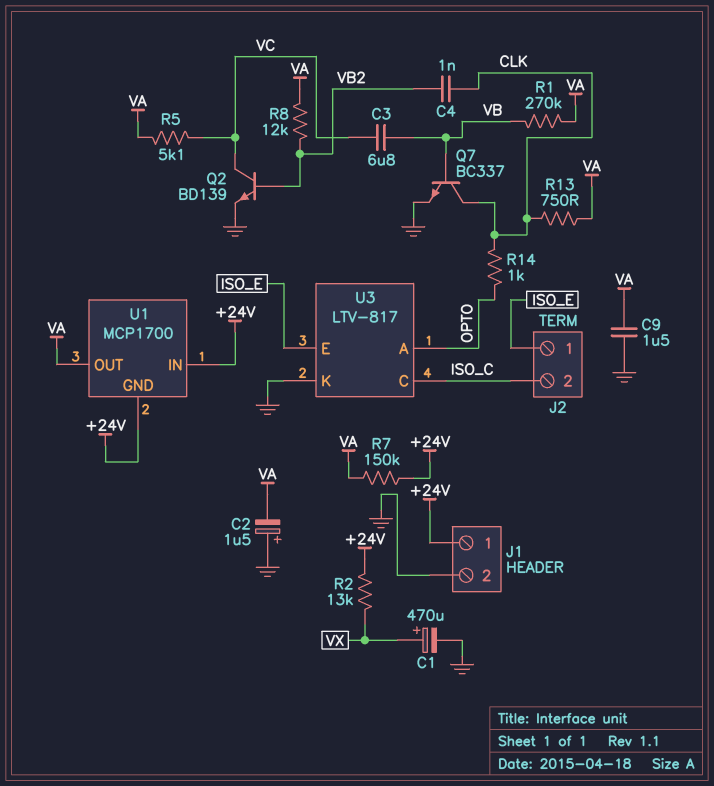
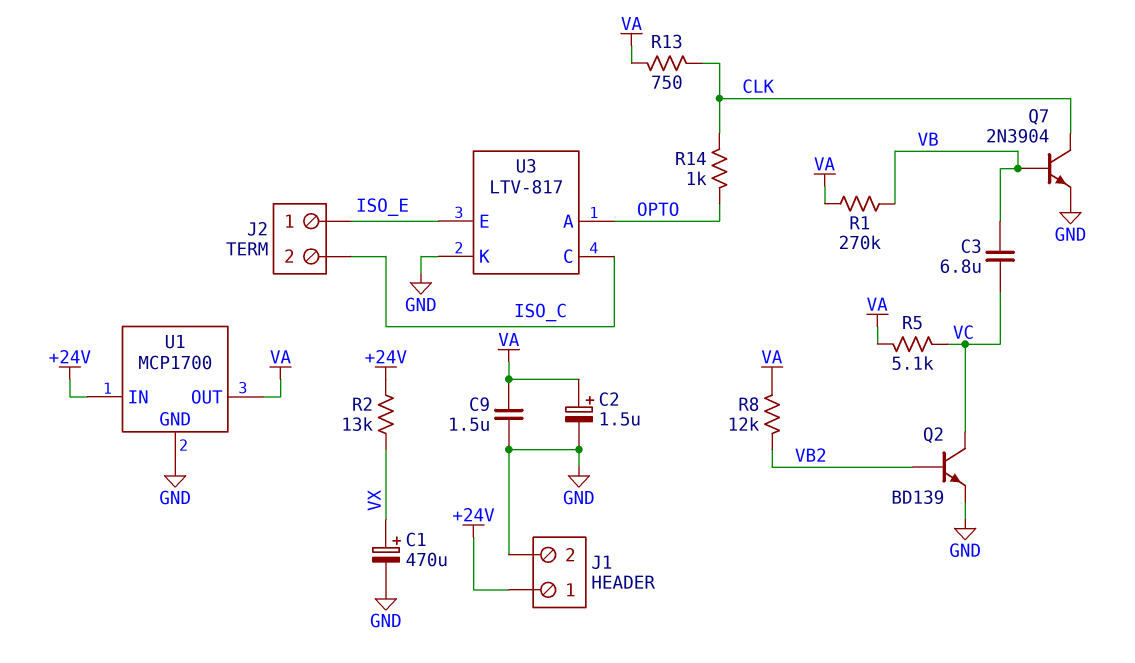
C2: 1.5uF (plus GND, minus VA) -> 1.5uF (plus VA, minus GND)
C4: 1nF (CLK, VB2) -> none
Q7: NPN BC337 (B VB, C CLK, E GND) -> NPN 2N3904 (B VB, C CLK, E GND)
R7: 150k (+24V, VA) -> none
U1 pin GND: +24V -> GND

